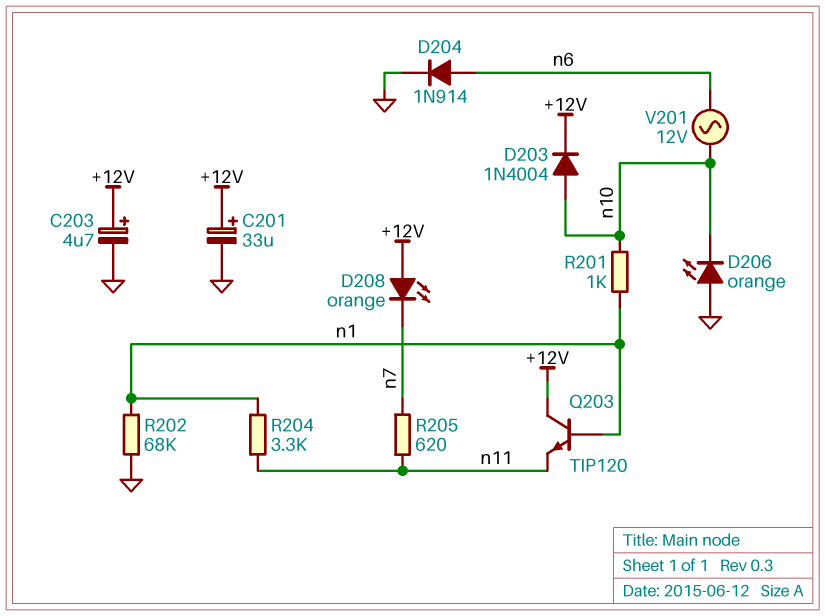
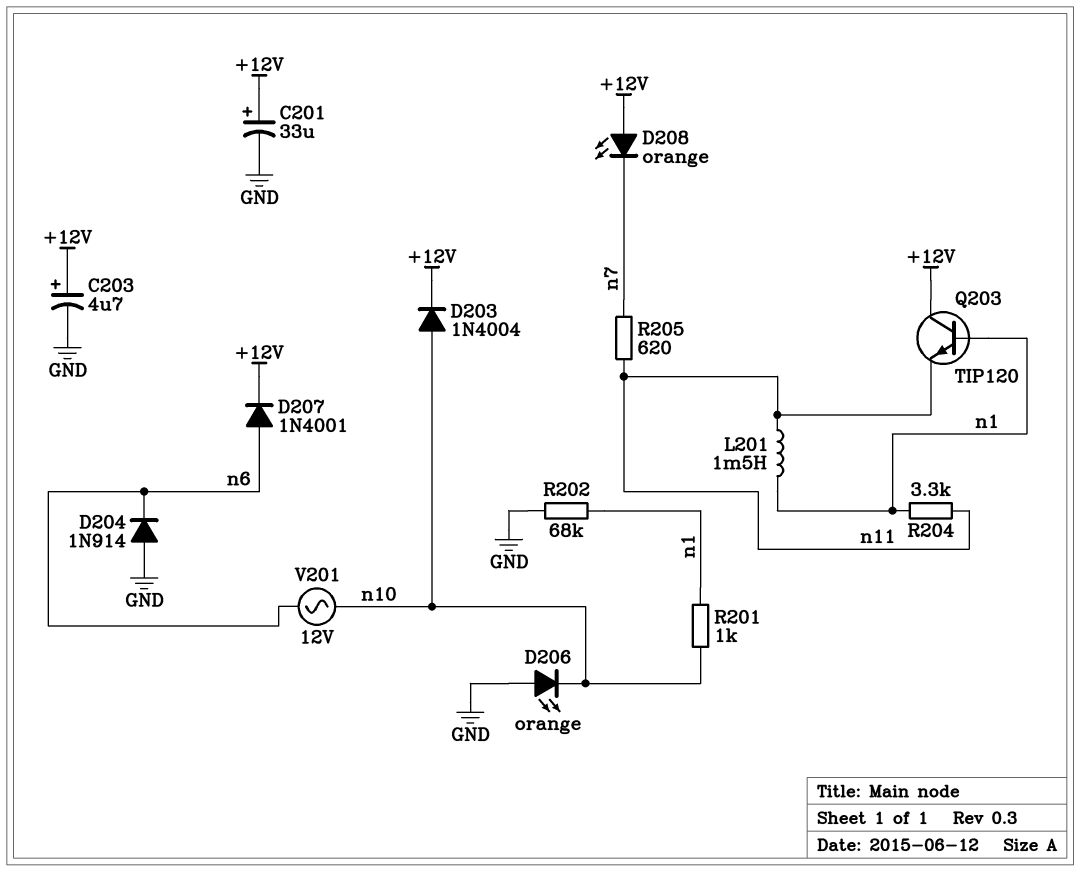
D204: diode 1N914 (A n6, K GND) -> diode 1N914 (A GND, K n6)
D207: none -> diode 1N4001 (A n6, K +12V)
L201: none -> 1.5mH (n1, n11)

